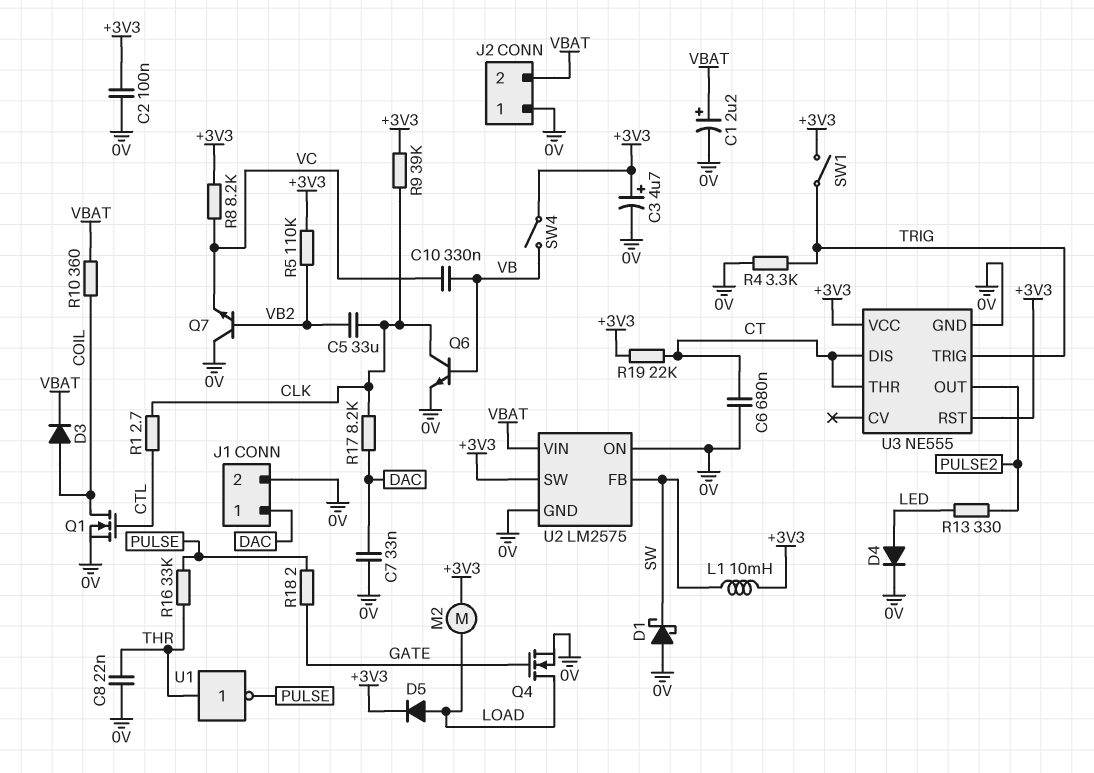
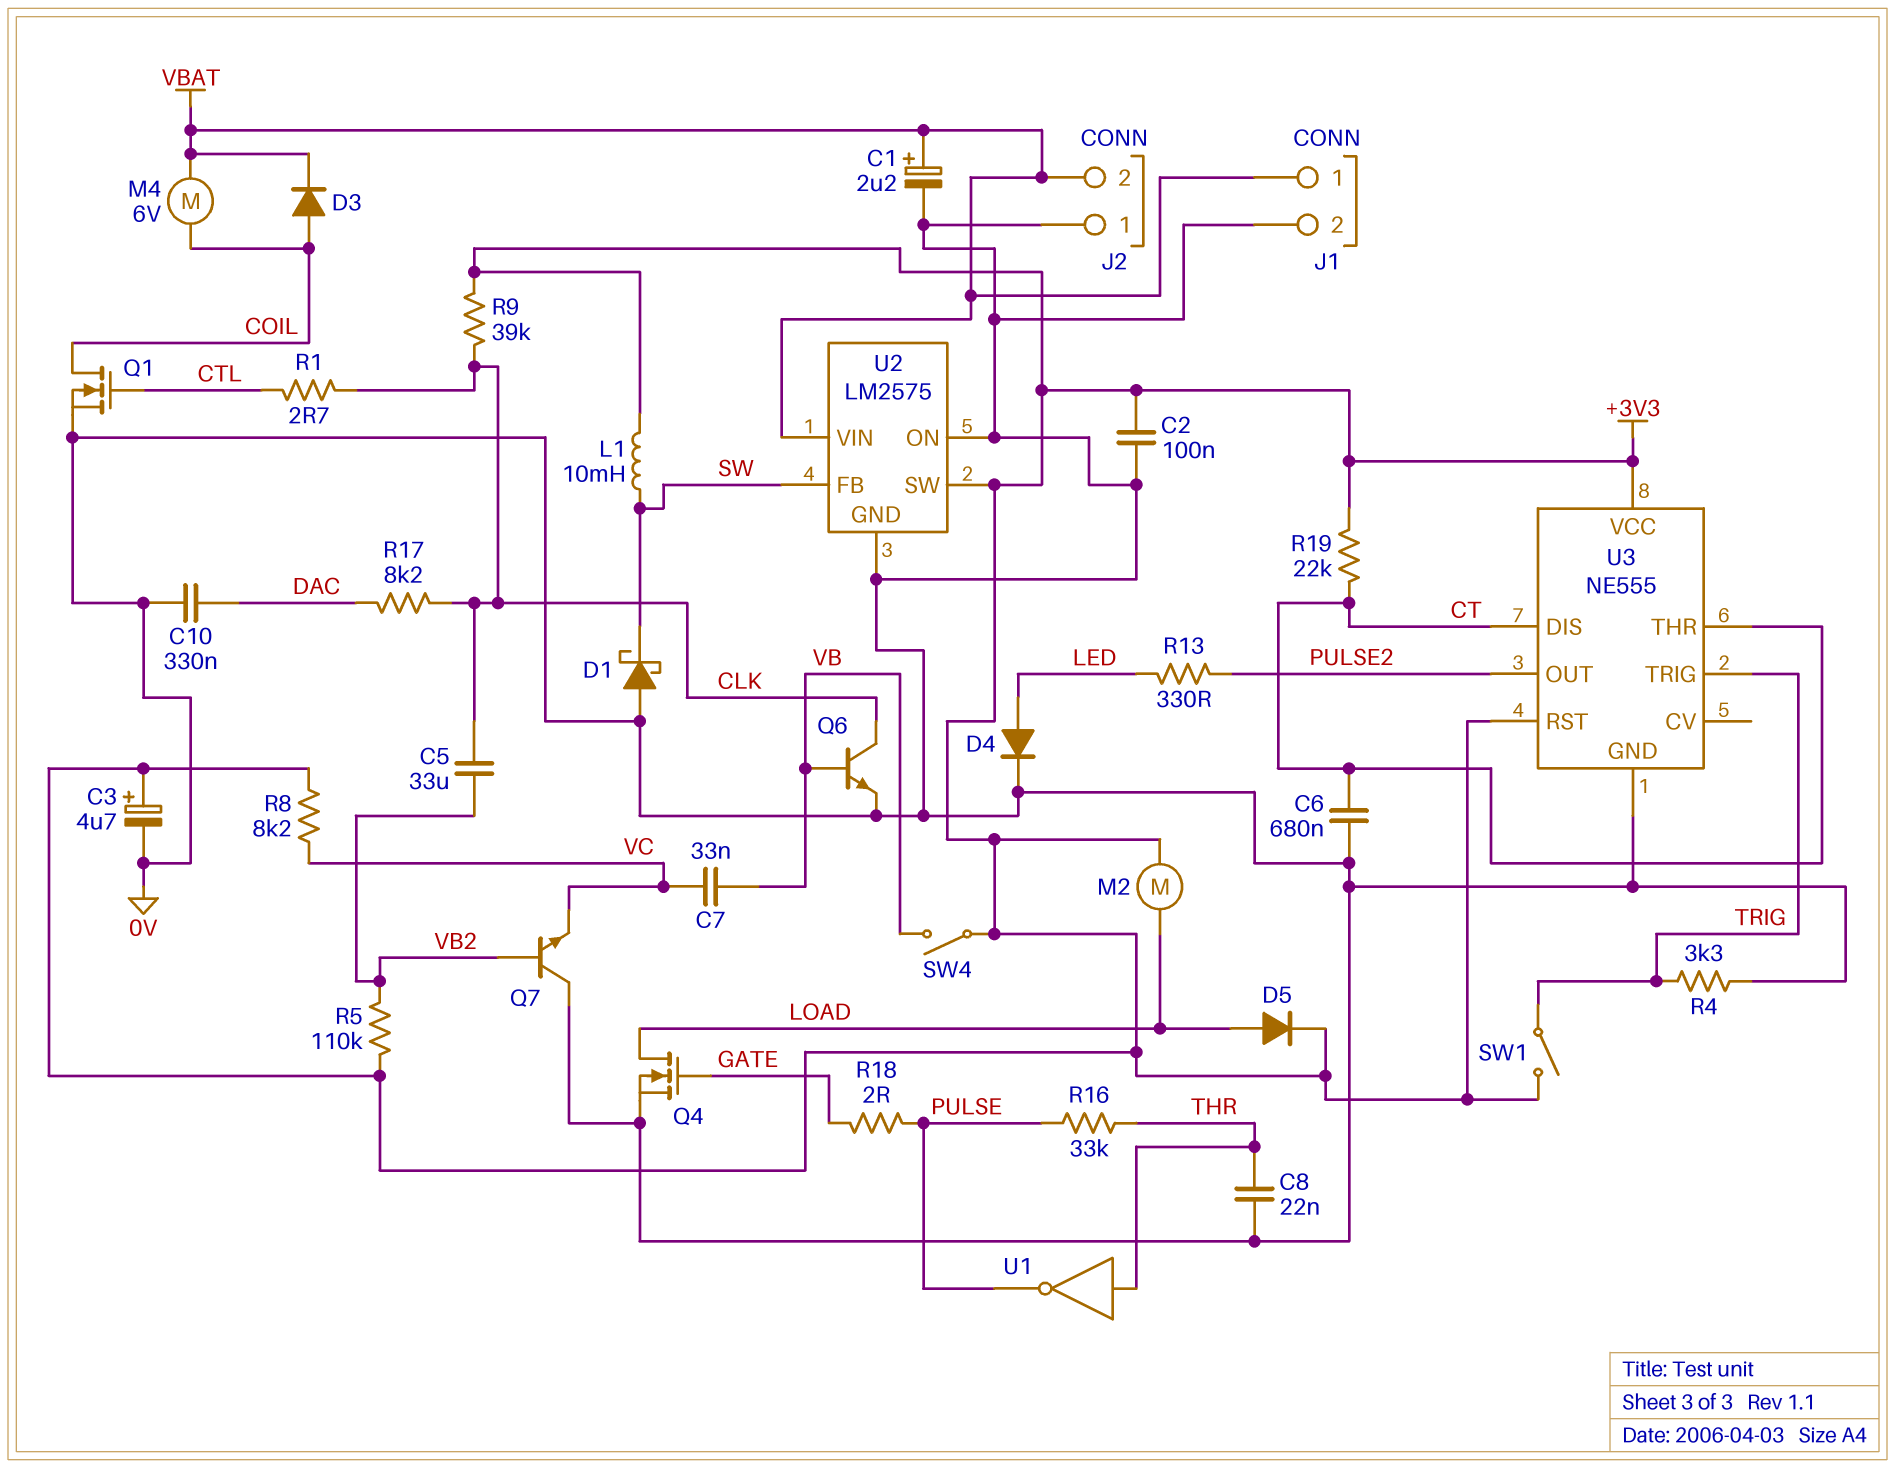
C7: 33nF (0V, DAC) -> 33nF (VB, VC)
C10: 330nF (VB, VC) -> 330nF (0V, DAC)
J1 pin 1: DAC -> VBAT
M4: none -> motor 6V (COIL, VBAT)
R10: 360 (COIL, VBAT) -> none

